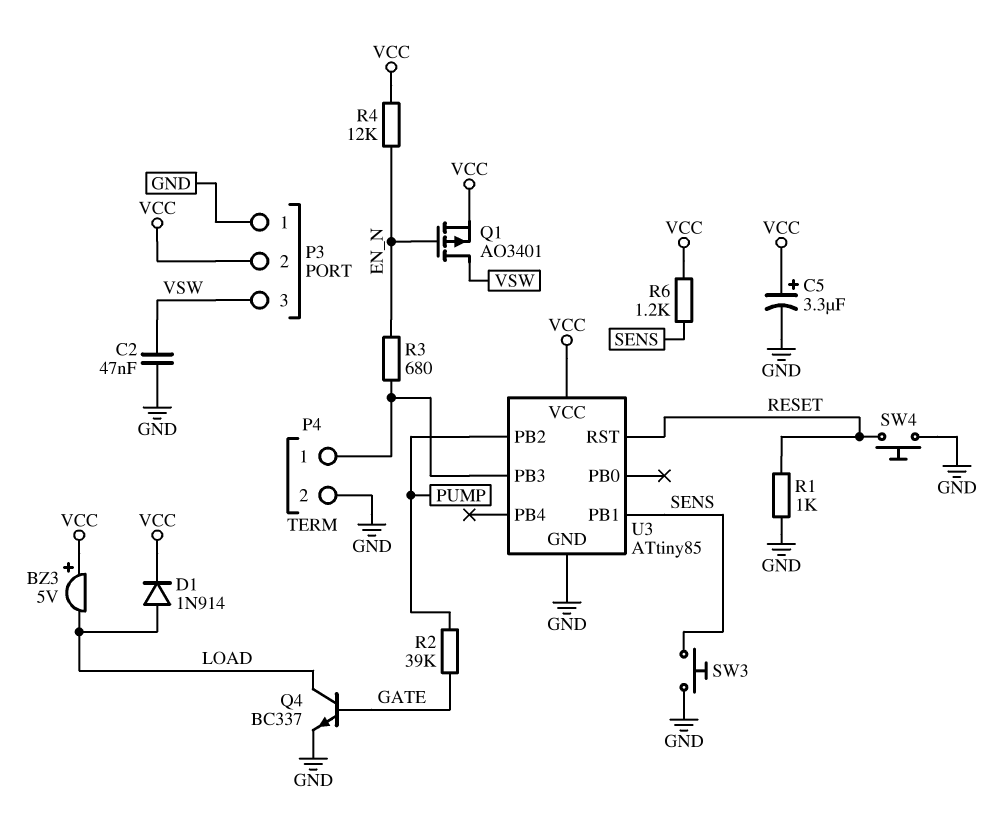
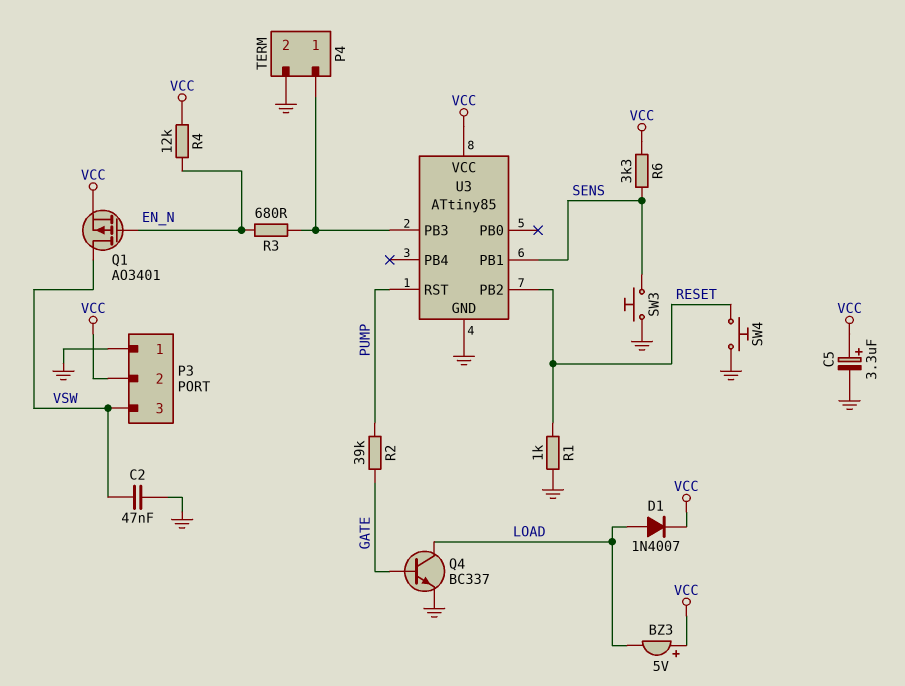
D1: diode 1N914 (A LOAD, K VCC) -> diode 1N4007 (A LOAD, K VCC)
R6: 1.2k (SENS, VCC) -> 3.3k (SENS, VCC)
U3 pin PB2: PUMP -> RESET
U3 pin RST: RESET -> PUMP

